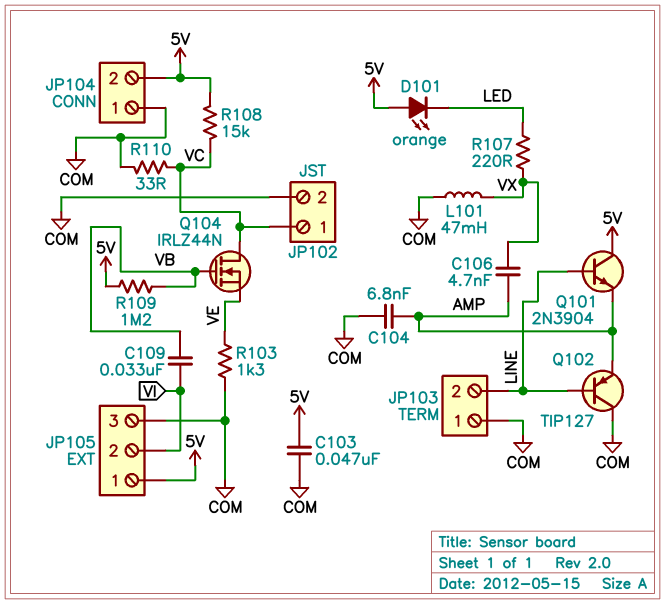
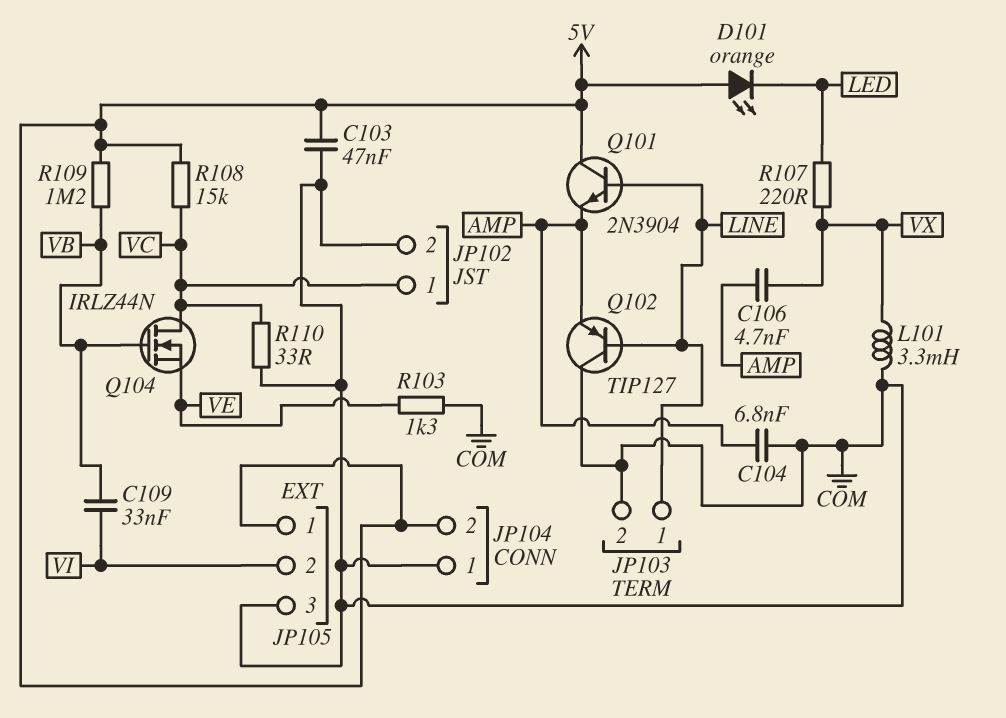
JP103 pin 1: COM -> LINE
JP103 pin 2: LINE -> COM
L101: 47mH (COM, VX) -> 3.3mH (COM, VX)

